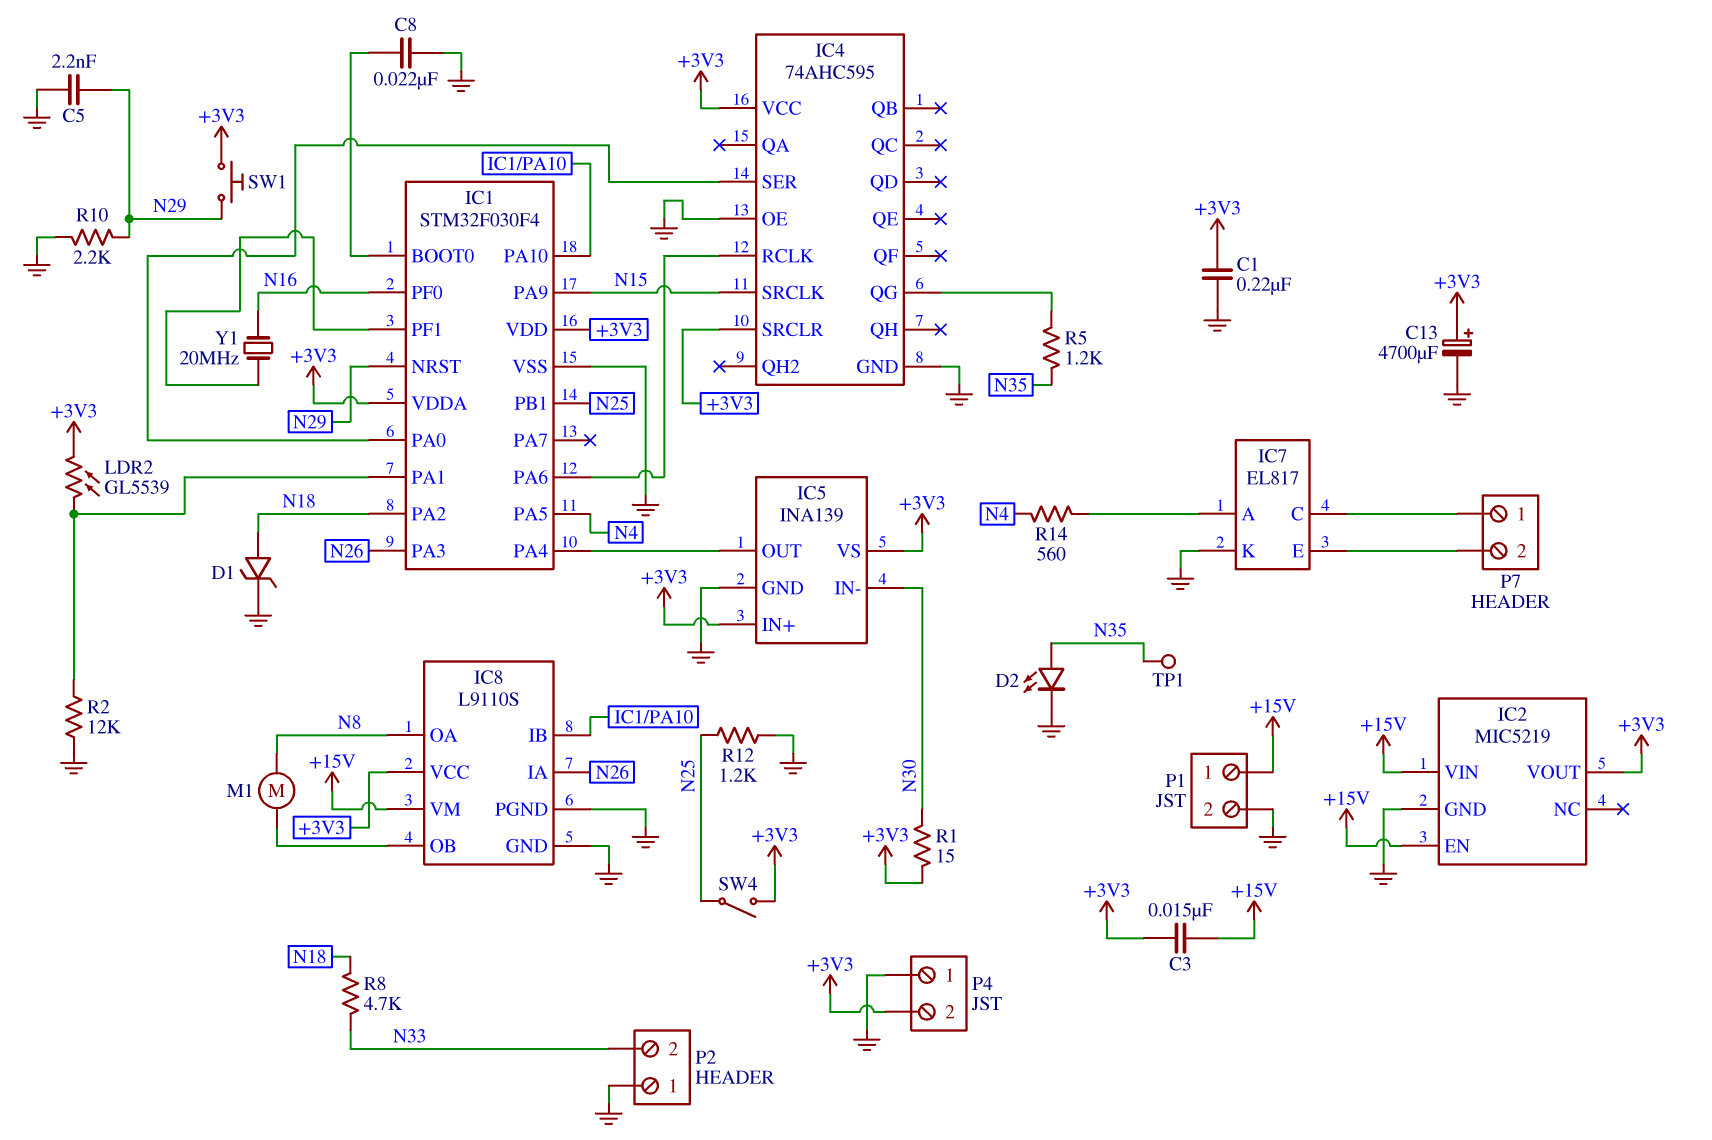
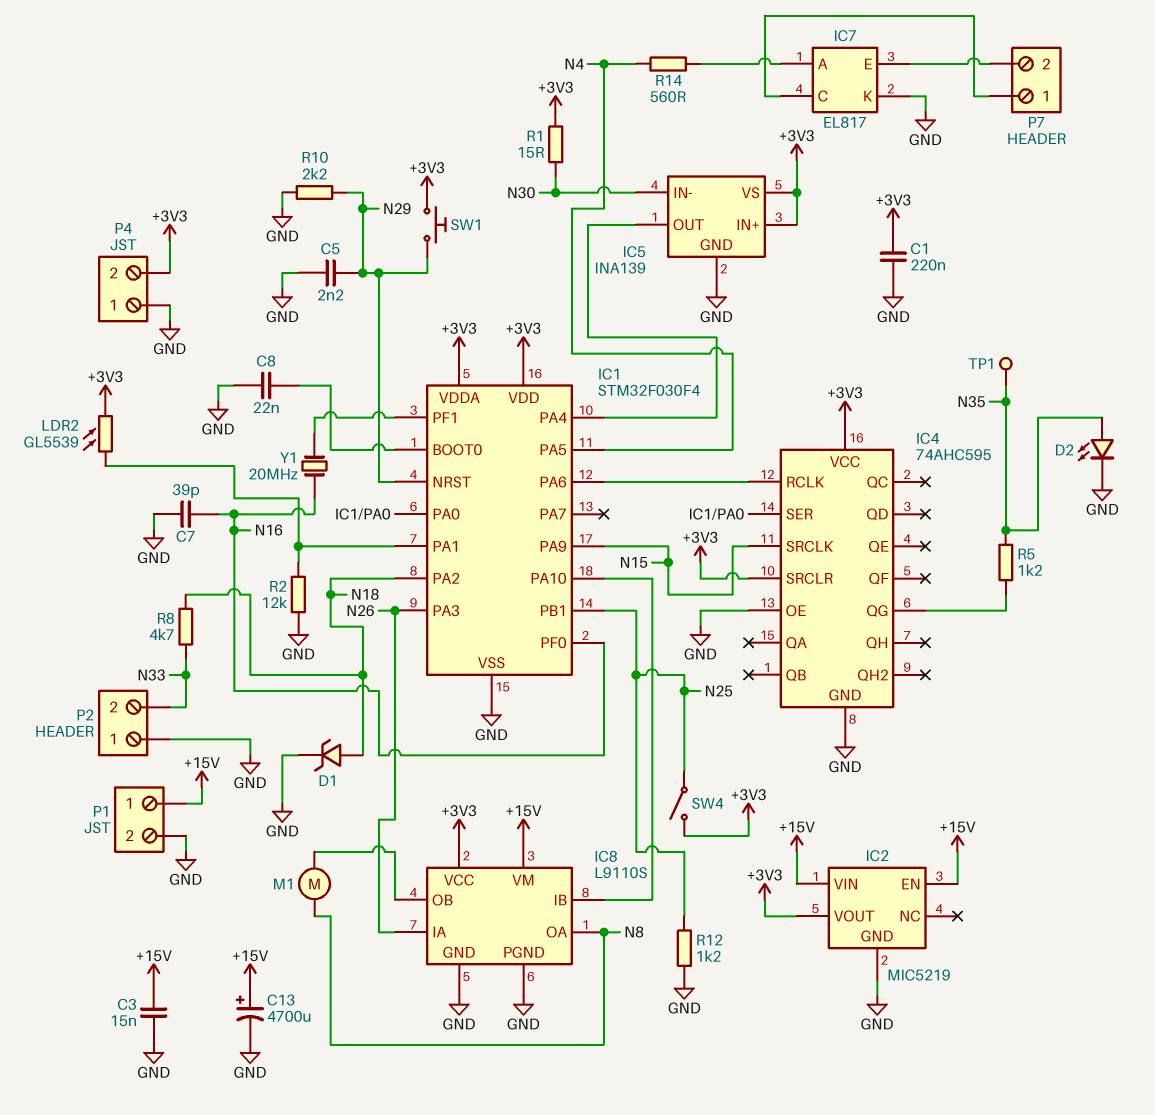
C3: 15nF (+3V3, +15V) -> 15nF (+15V, GND)
C7: none -> 39pF (GND, N16)
C13: 4700uF (plus +3V3, minus GND) -> 4700uF (plus +15V, minus GND)

